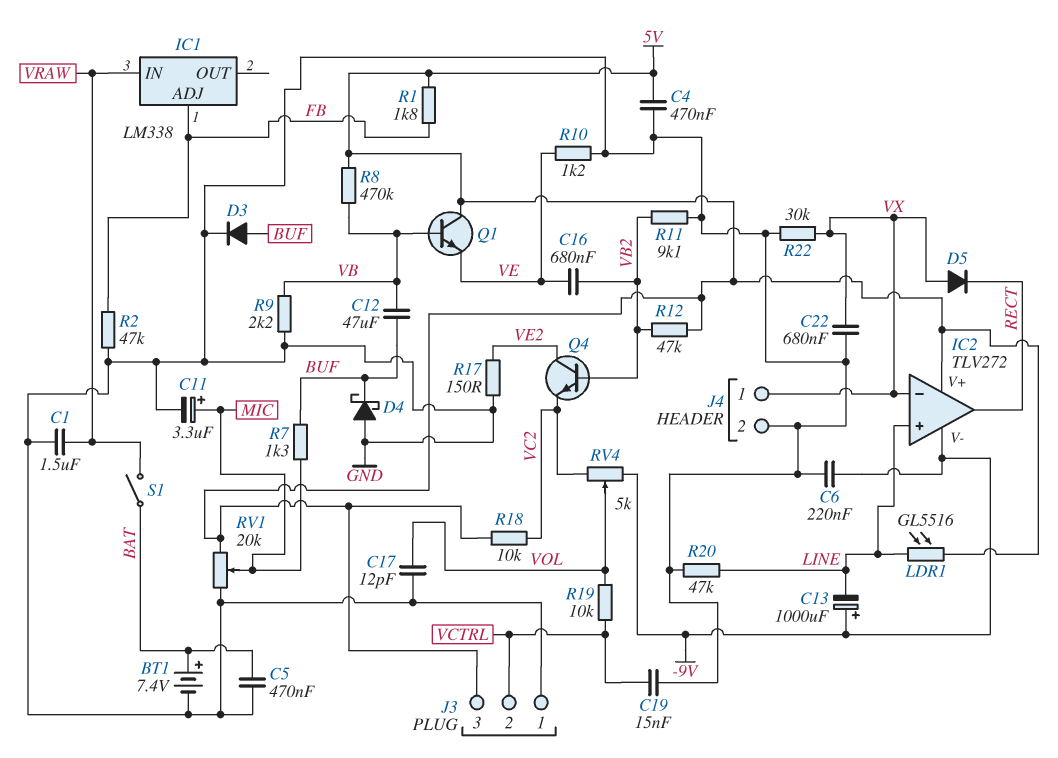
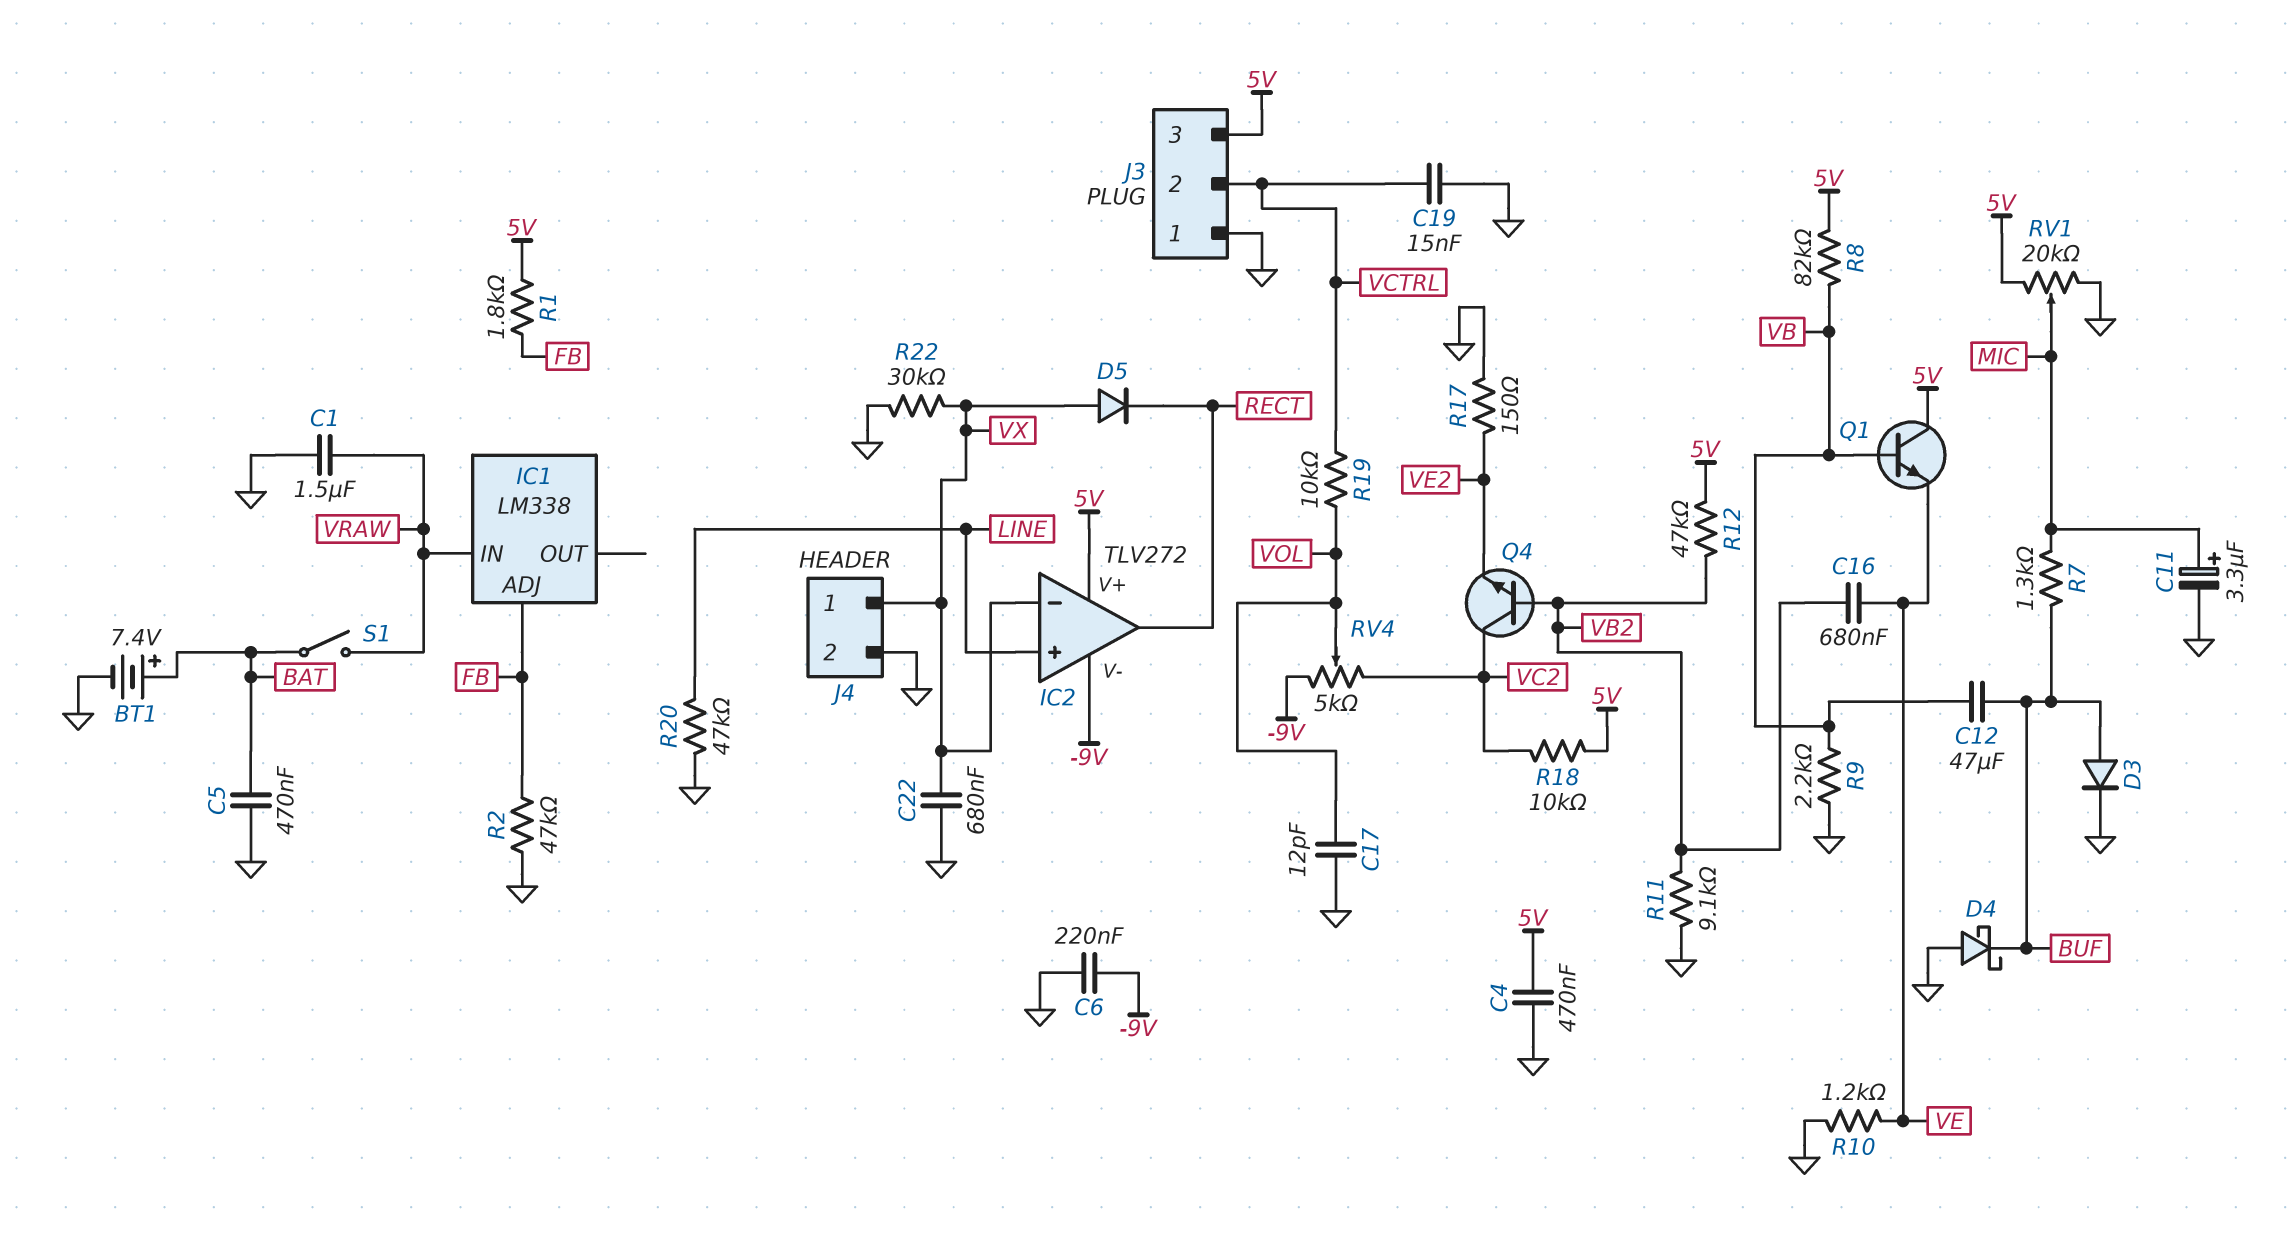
C13: 1000uF (plus -9V, minus LINE) -> none
LDR1: GL5516 (5V, LINE) -> none
Q4: NPN (B VB2, C VE2, E VC2) -> NPN (B VB2, C VC2, E VE2)
R8: 470k (5V, VB) -> 82k (5V, VB)

